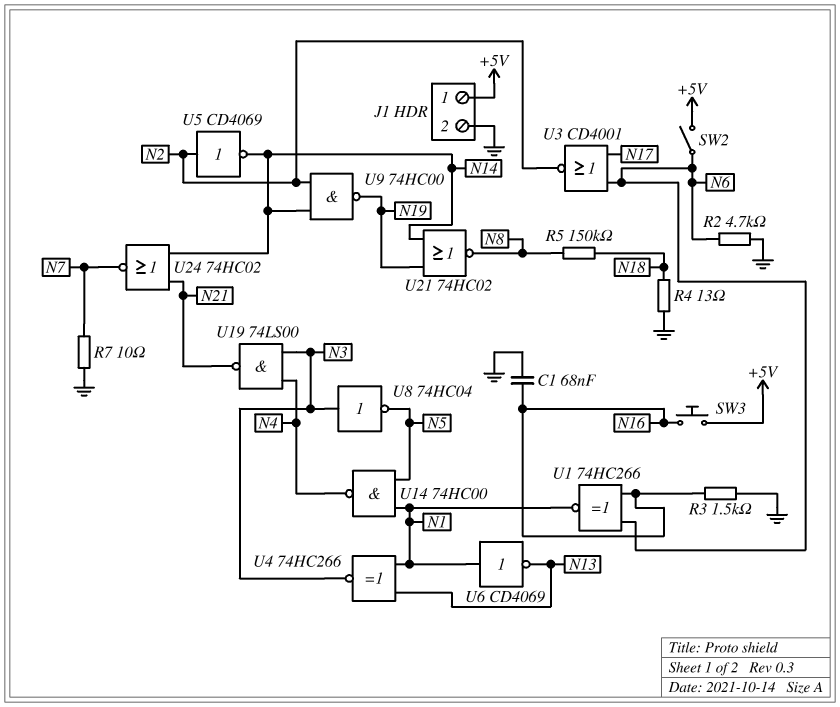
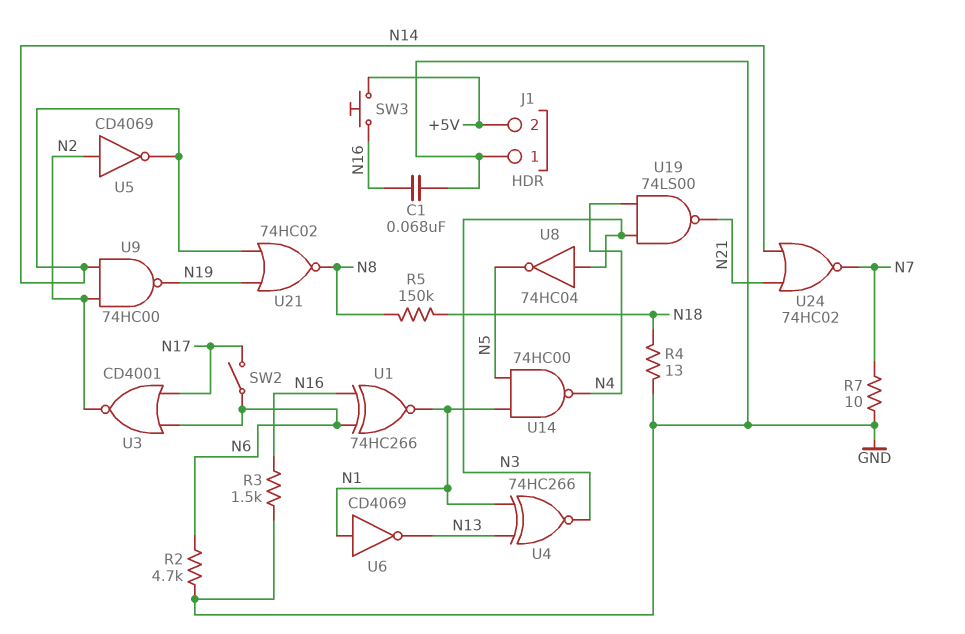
J1 pin 1: +5V -> GND
J1 pin 2: GND -> +5V
SW2: switch (+5V, N6) -> switch (N6, N17)

